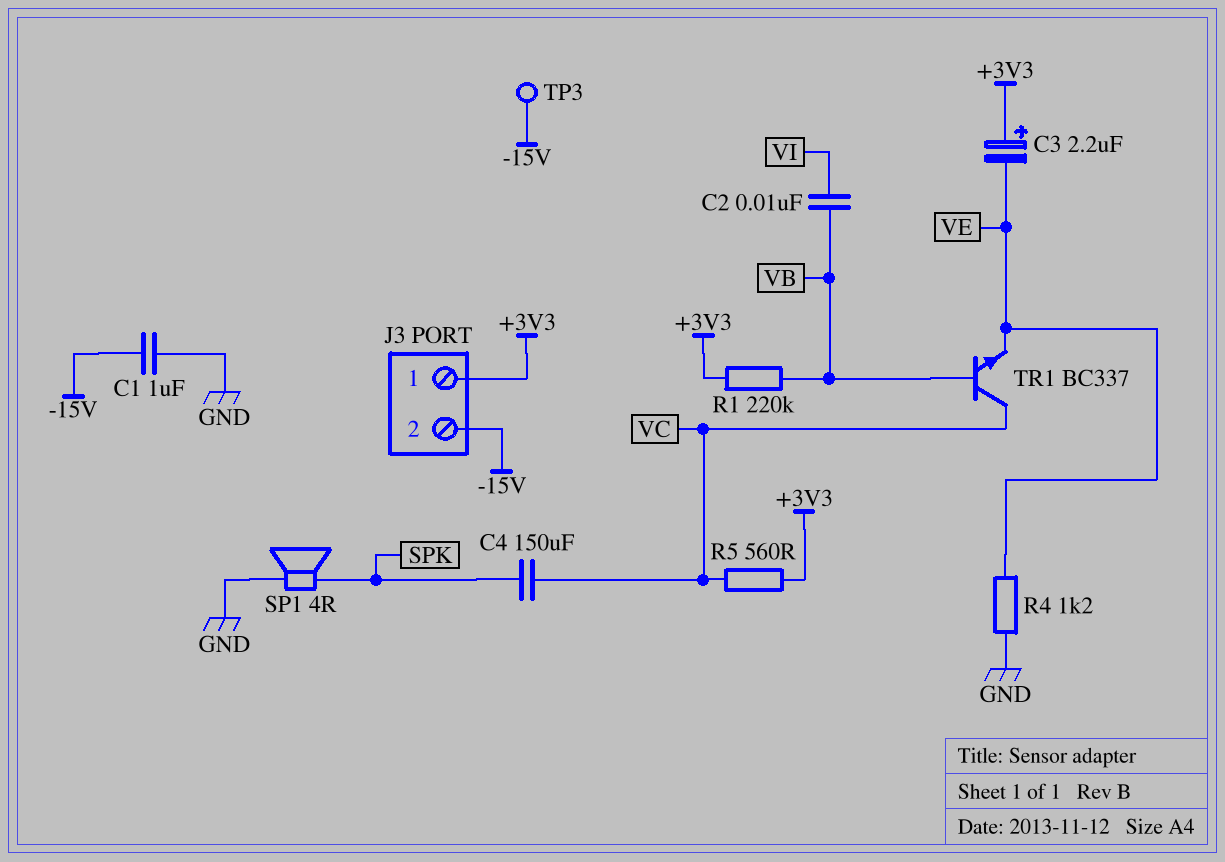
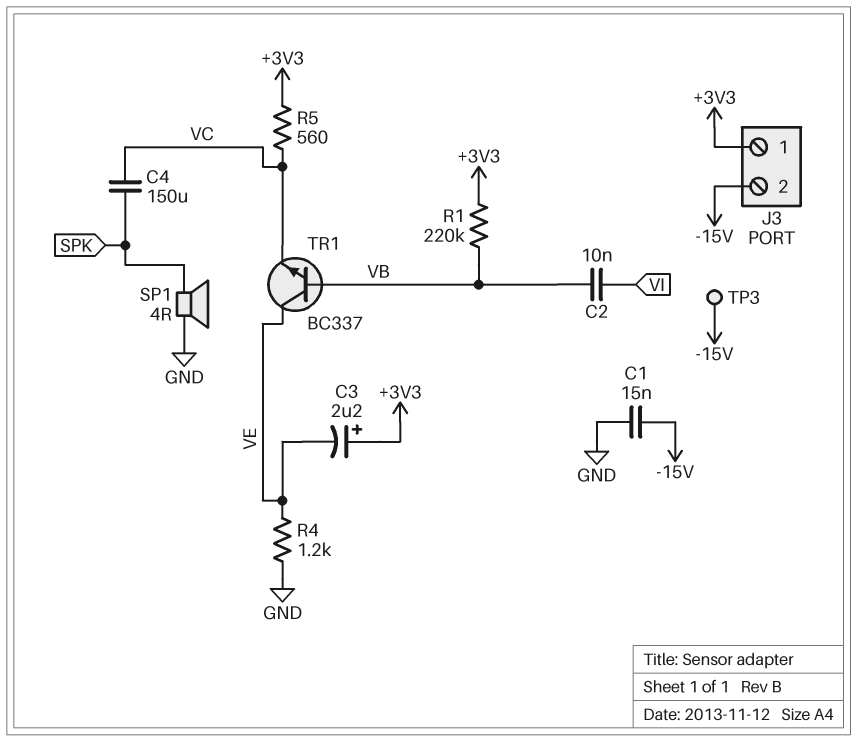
C1: 1uF (-15V, GND) -> 15nF (-15V, GND)
TR1: NPN BC337 (B VB, C VC, E VE) -> NPN BC337 (B VB, C VE, E VC)

